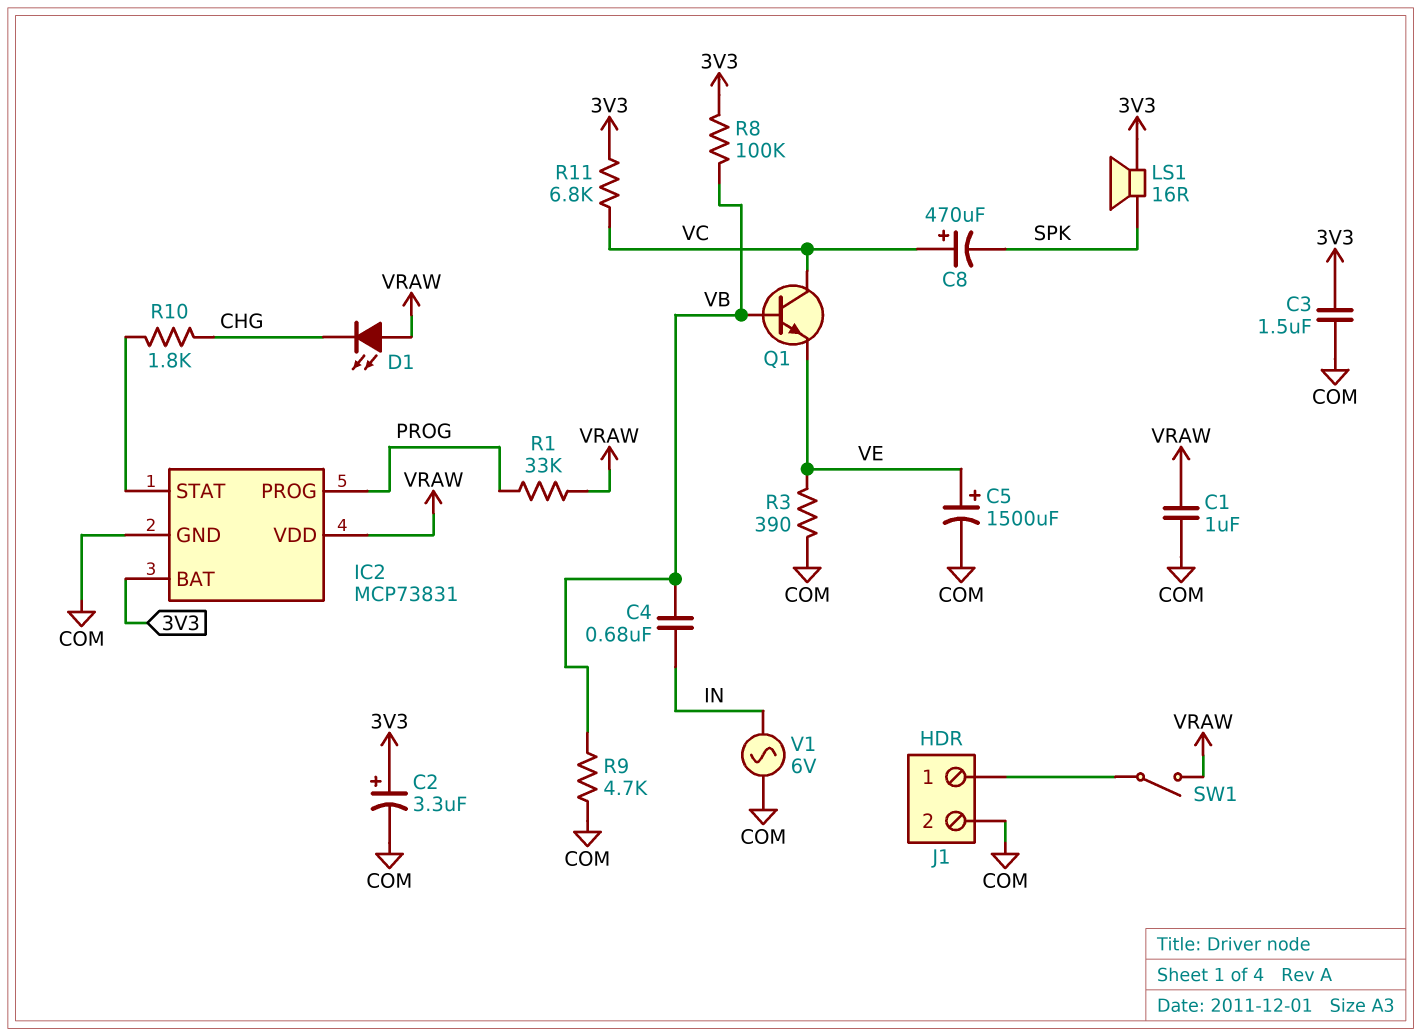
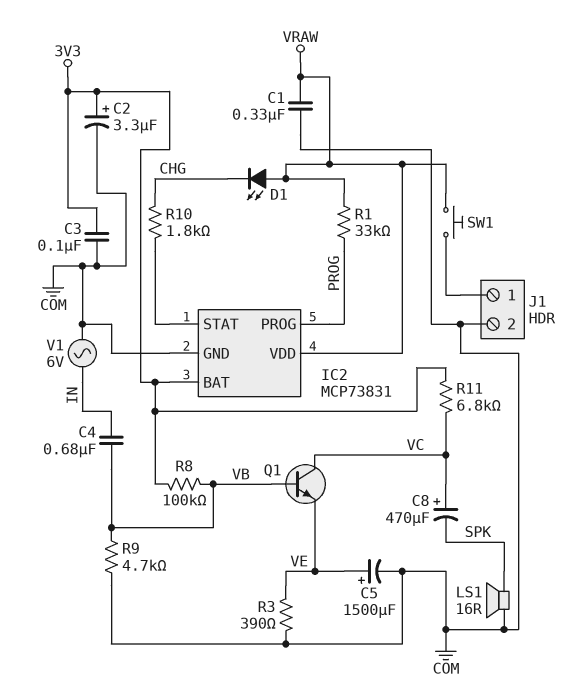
C1: 1uF (COM, VRAW) -> 330nF (COM, VRAW)
C3: 1.5uF (3V3, COM) -> 100nF (3V3, COM)
LS1: speaker 16R (3V3, SPK) -> speaker 16R (COM, SPK)
SW1: switch (J1/1, VRAW) -> button (J1/1, VRAW)

